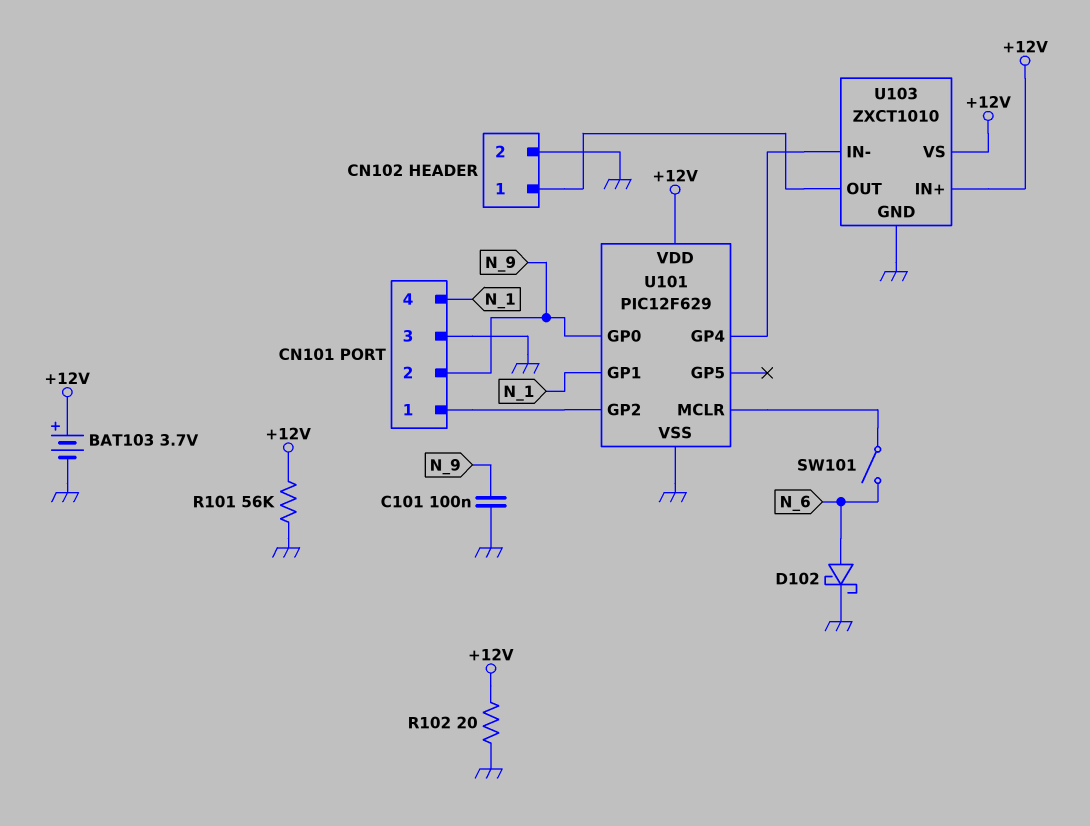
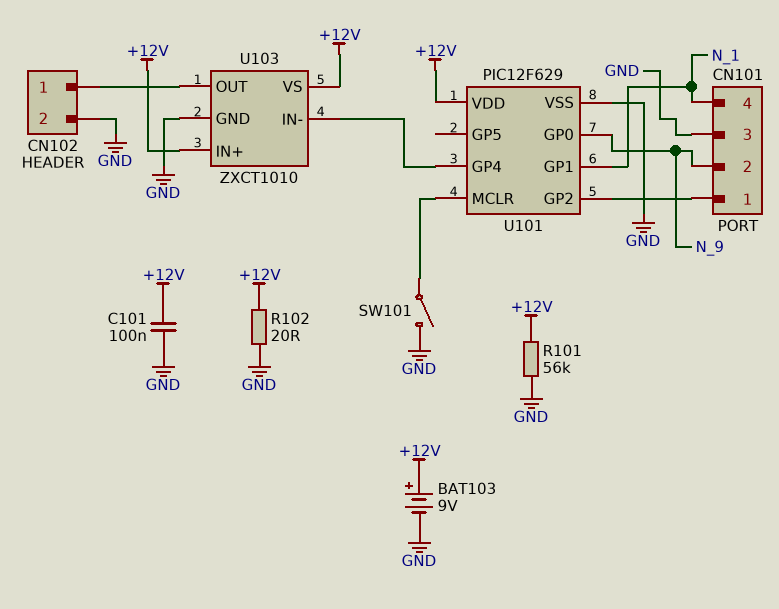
BAT103: 3.7V (plus +12V, minus GND) -> 9V (plus +12V, minus GND)
C101: 100nF (GND, N_9) -> 100nF (+12V, GND)
D102: schottky (A N_6, K GND) -> none
SW101: switch (N_6, U101/MCLR) -> switch (GND, U101/MCLR)

